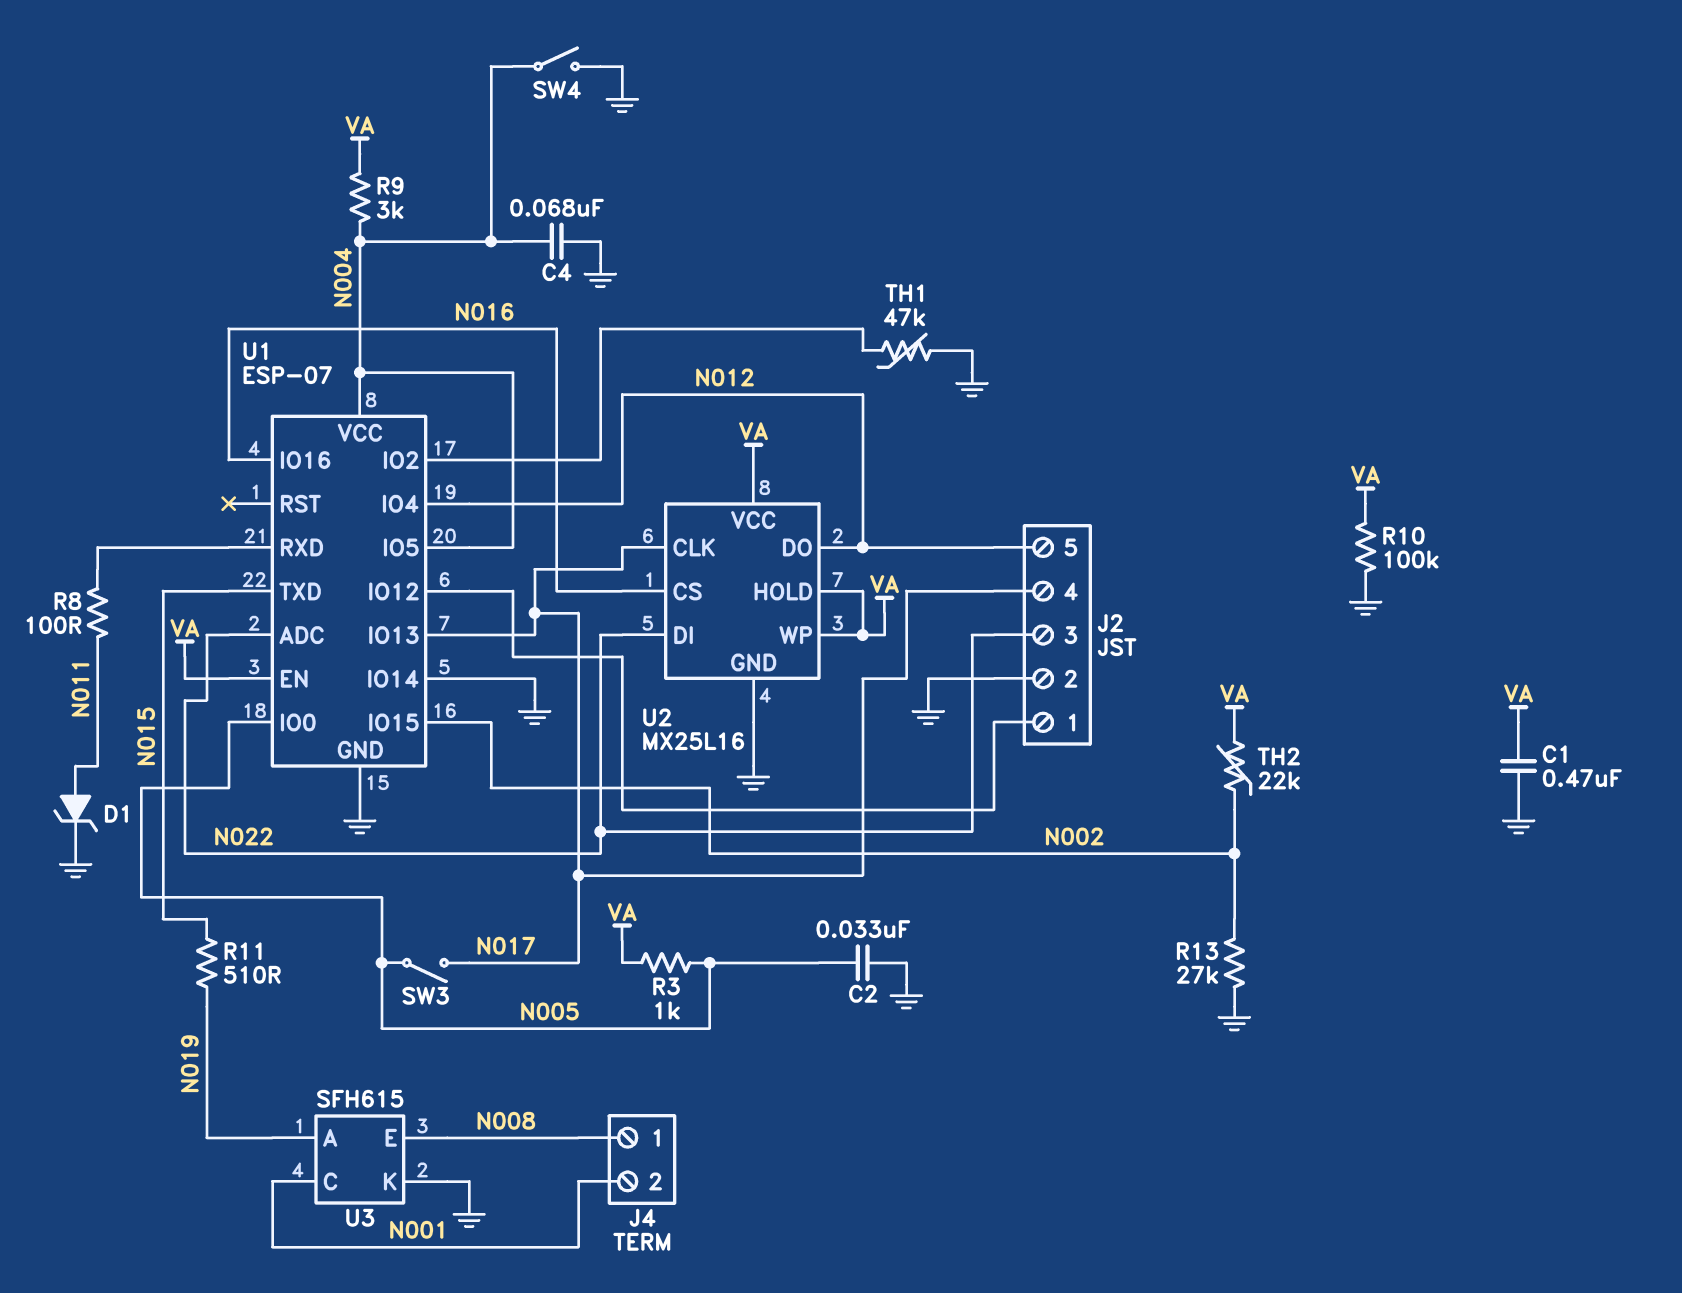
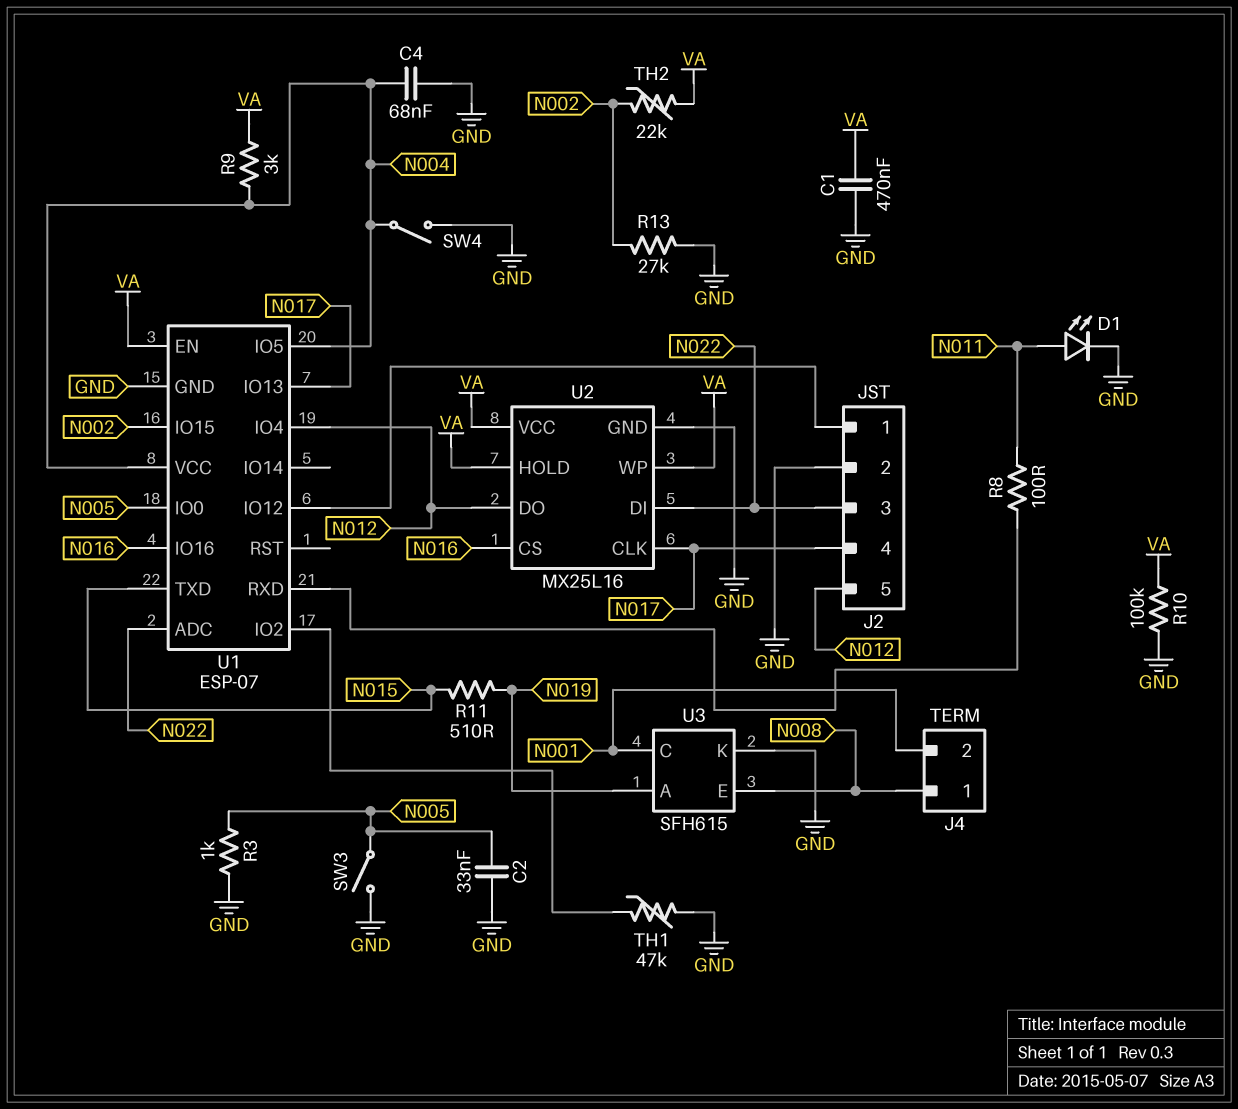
D1: zener (A N011, K GND) -> LED (A N011, K GND)
R3: 1k (N005, VA) -> 1k (GND, N005)
SW3: switch (N005, N017) -> switch (GND, N005)
U1 pin IO14: GND -> none

